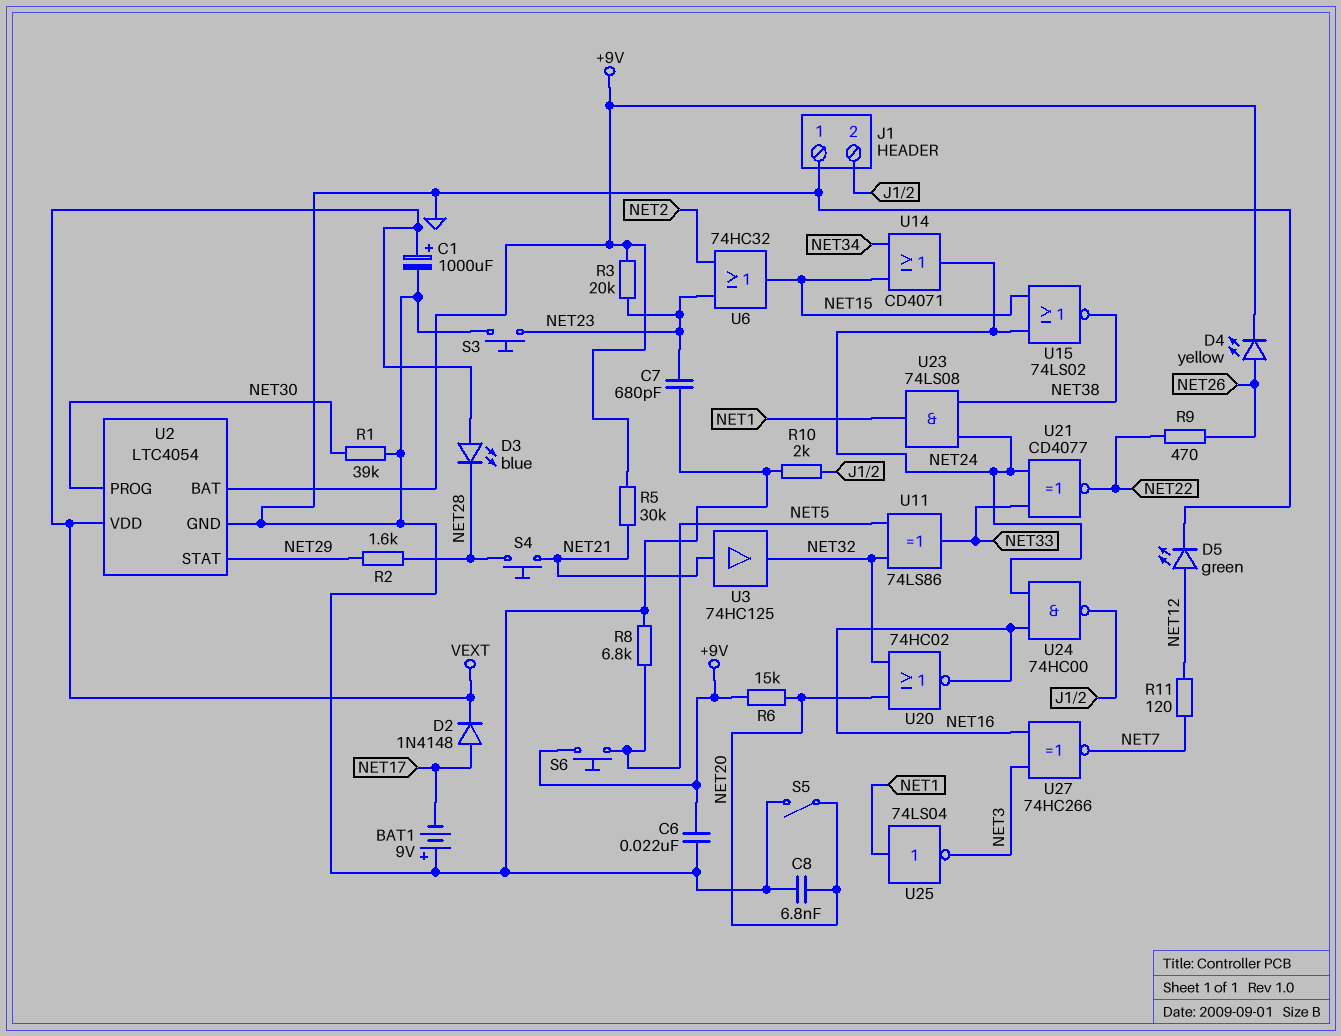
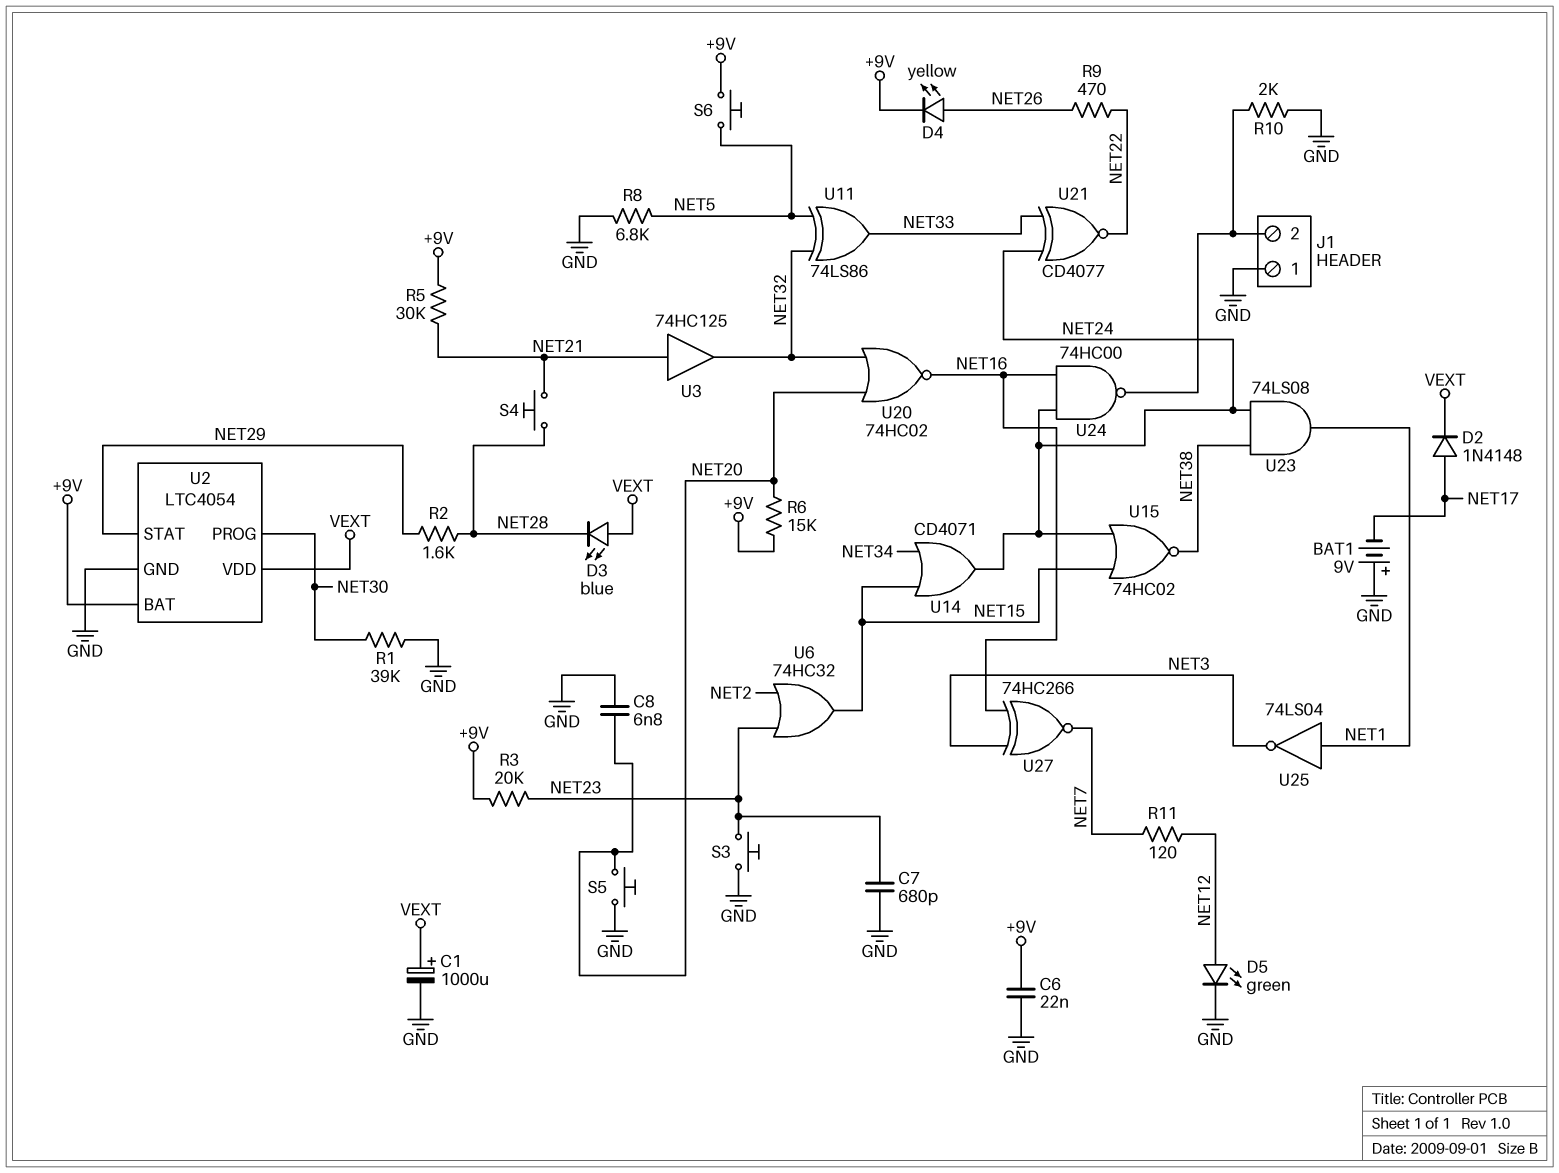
S5: switch (GND, NET20) -> button (GND, NET20)
U15: NOR 74LS02 (in NET15, in NET24, out NET38) -> NOR 74HC02 (in NET15, in NET24, out NET38)

